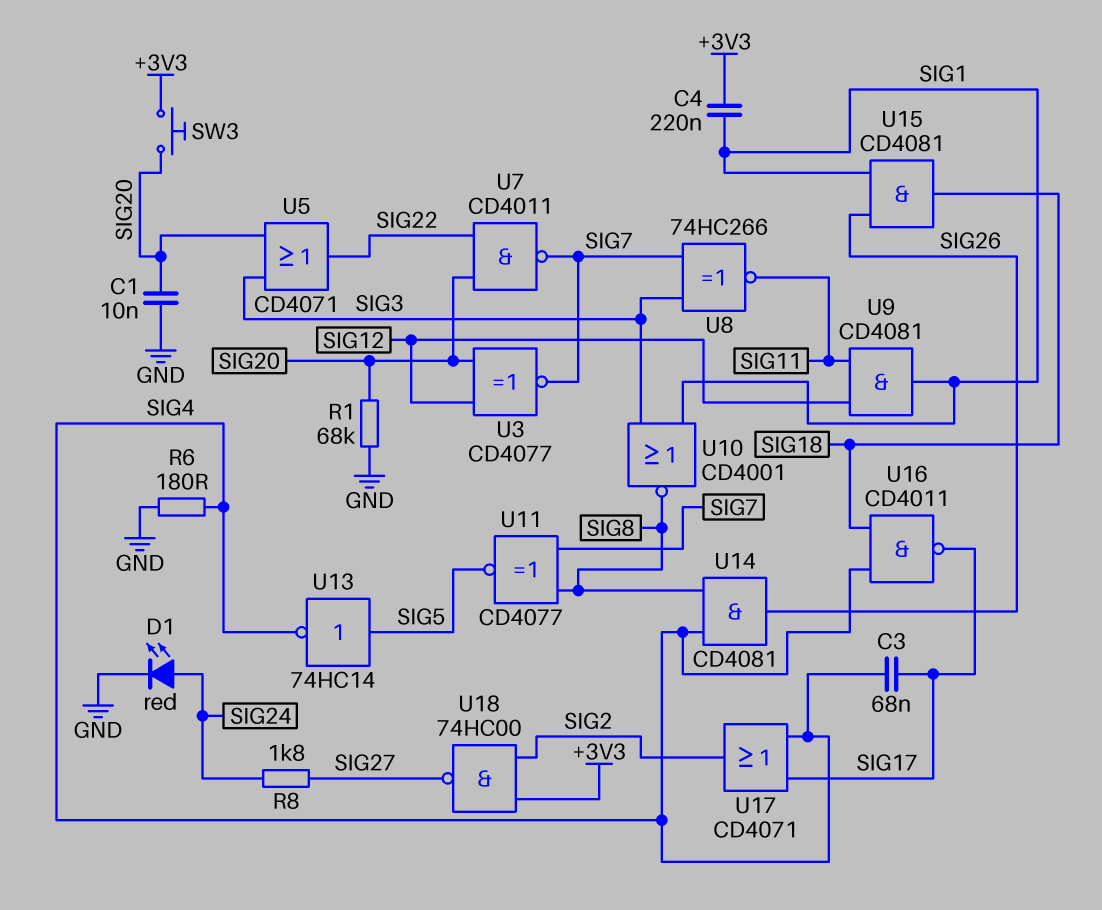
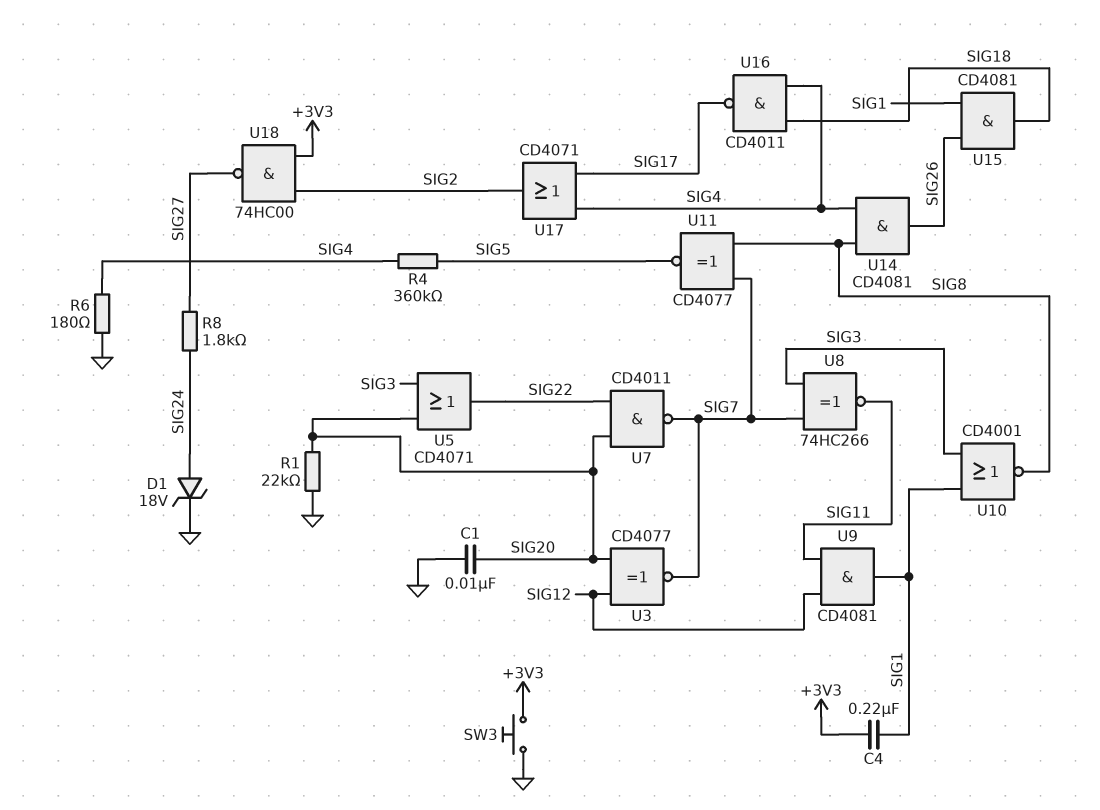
C3: 68nF (SIG4, SIG17) -> none
D1: LED red (A SIG24, K GND) -> zener 18V (A SIG24, K GND)
R1: 68k (GND, SIG20) -> 22k (GND, SIG20)
R4: none -> 360k (SIG4, SIG5)
SW3: button (+3V3, SIG20) -> button (+3V3, GND)
U13: NOT 74HC14 (in SIG5, out SIG4) -> none

